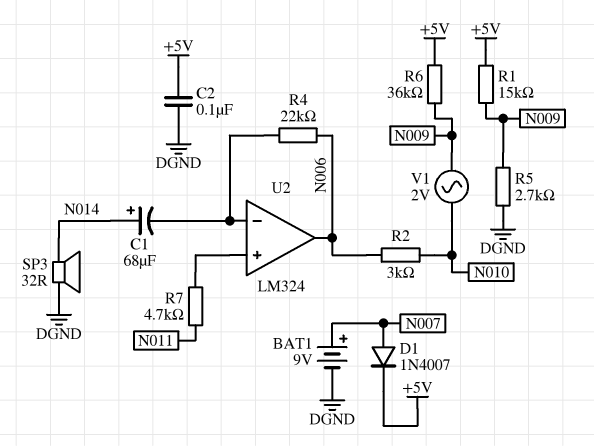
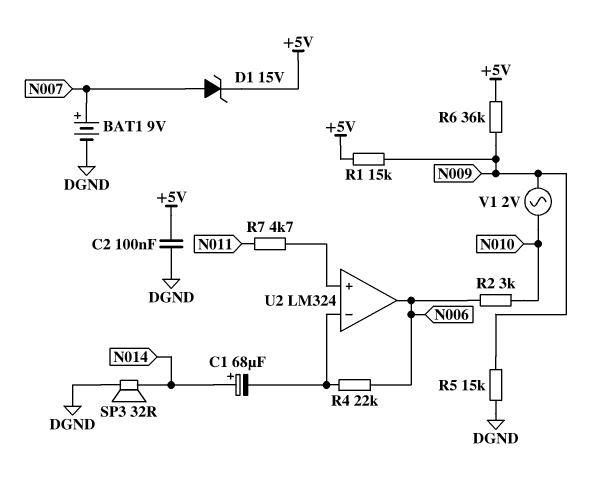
D1: diode 1N4007 (A N007, K +5V) -> zener 15V (A N007, K +5V)
R5: 2.7k (DGND, N009) -> 15k (DGND, N009)

